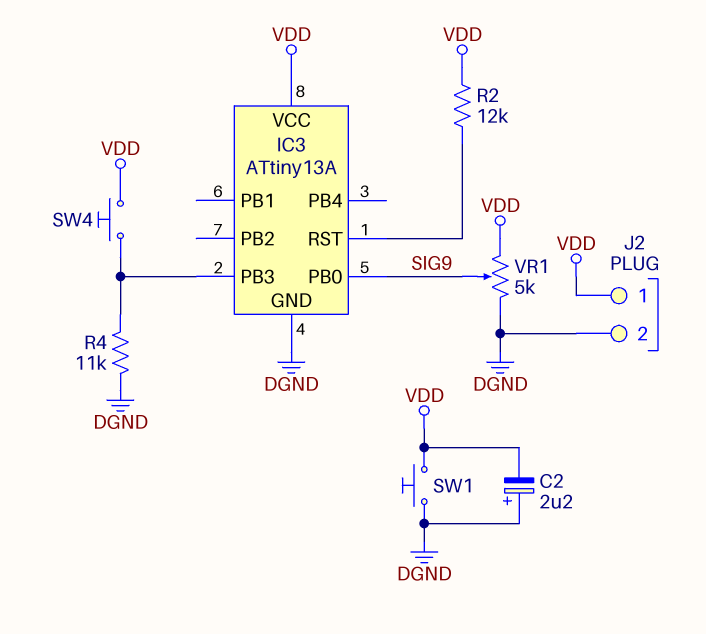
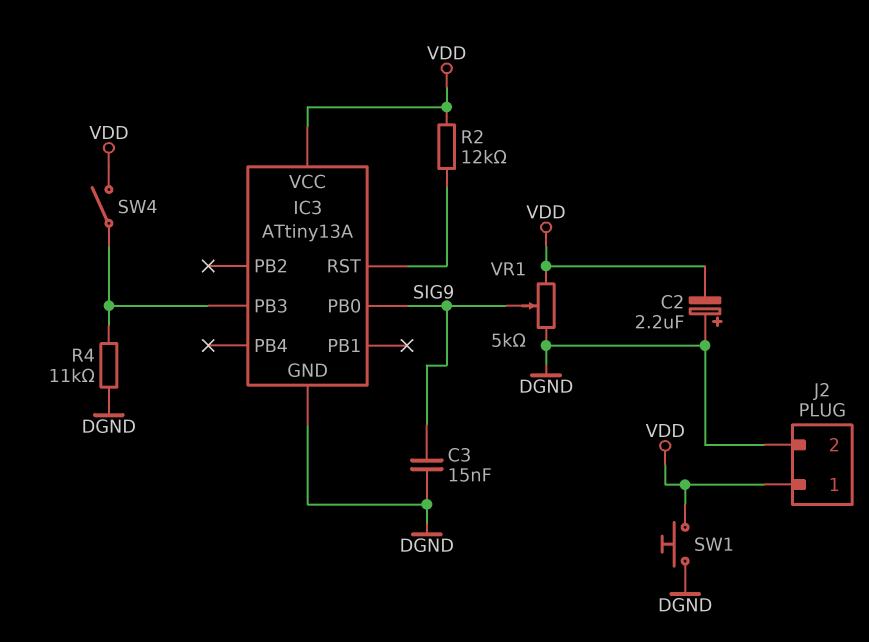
C3: none -> 15nF (DGND, SIG9)
SW4: button (IC3/PB3, VDD) -> switch (IC3/PB3, VDD)

